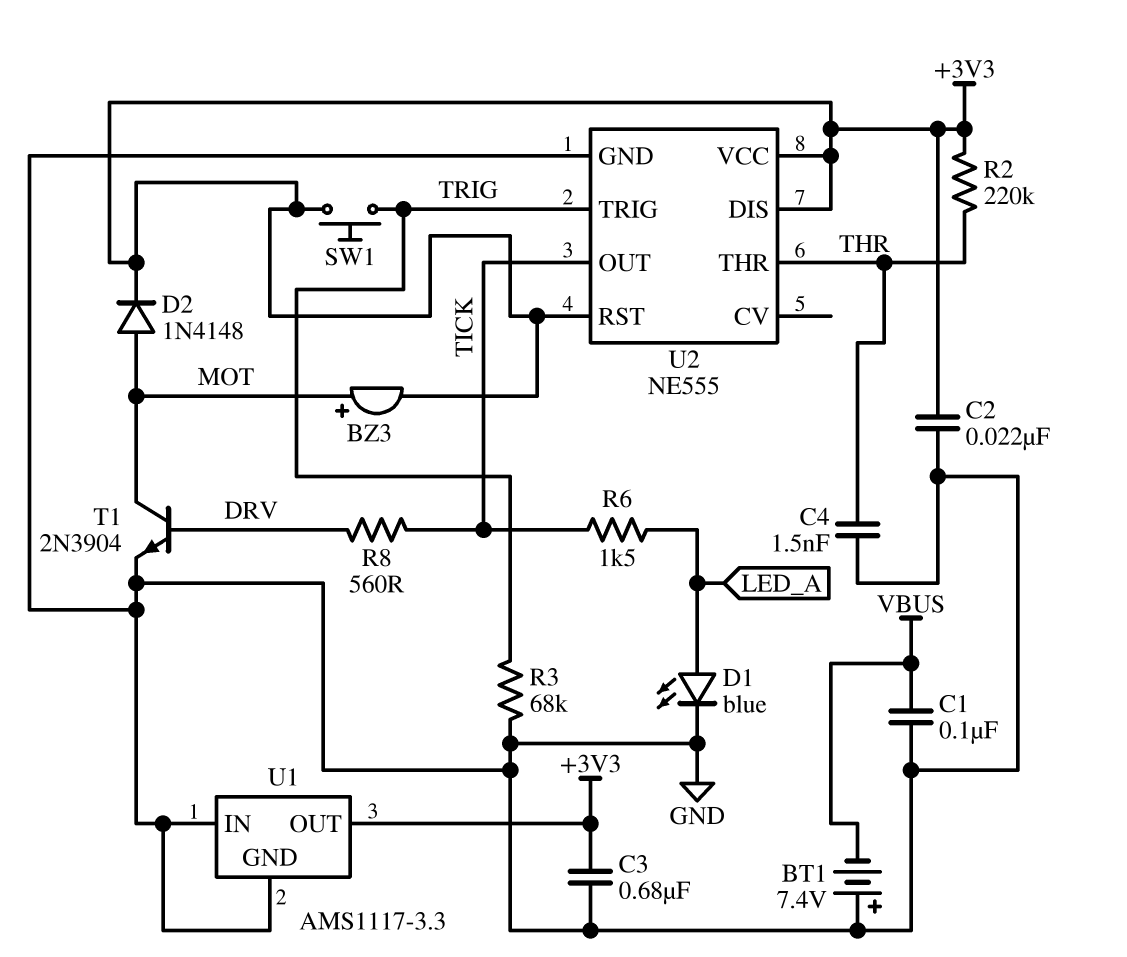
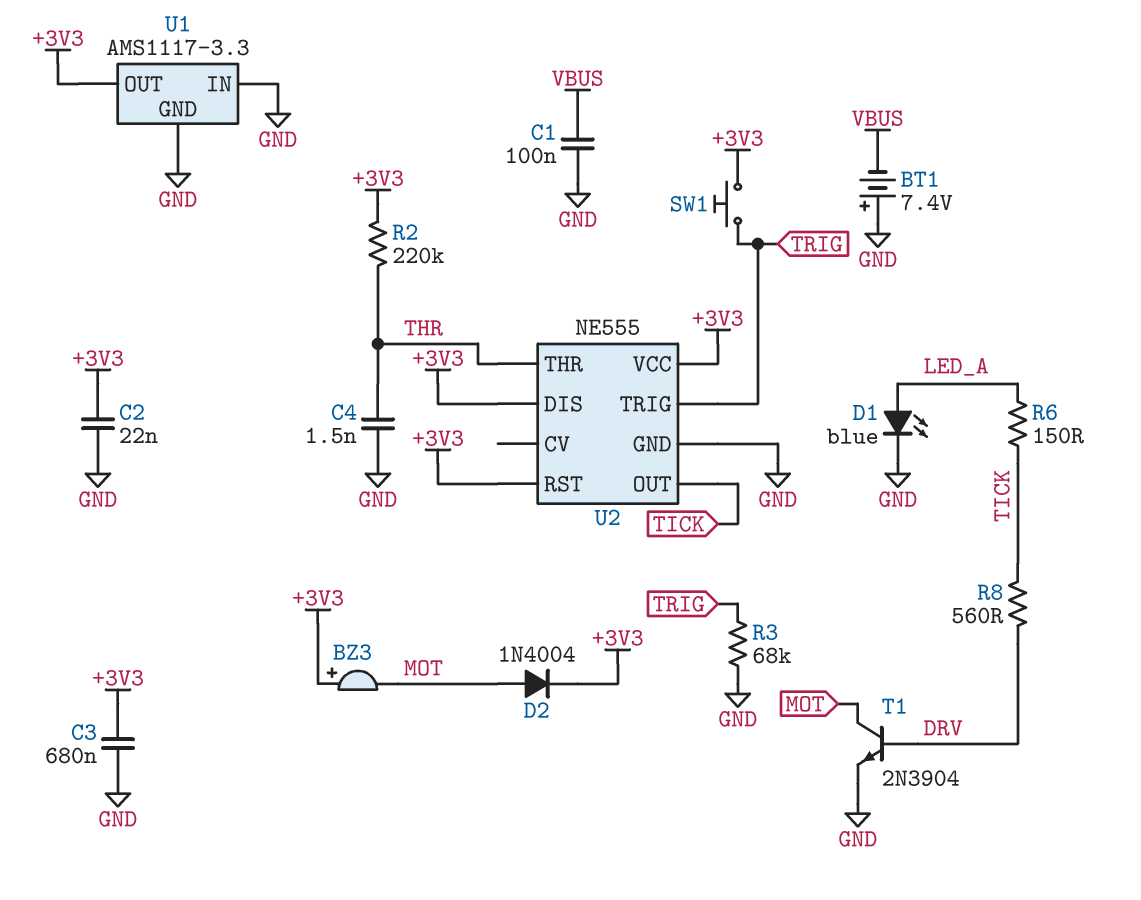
BZ3: buzzer (plus MOT, minus +3V3) -> buzzer (plus +3V3, minus MOT)
D2: diode 1N4148 (A MOT, K +3V3) -> diode 1N4004 (A MOT, K +3V3)
R6: 1.5k (LED_A, TICK) -> 150 (LED_A, TICK)

